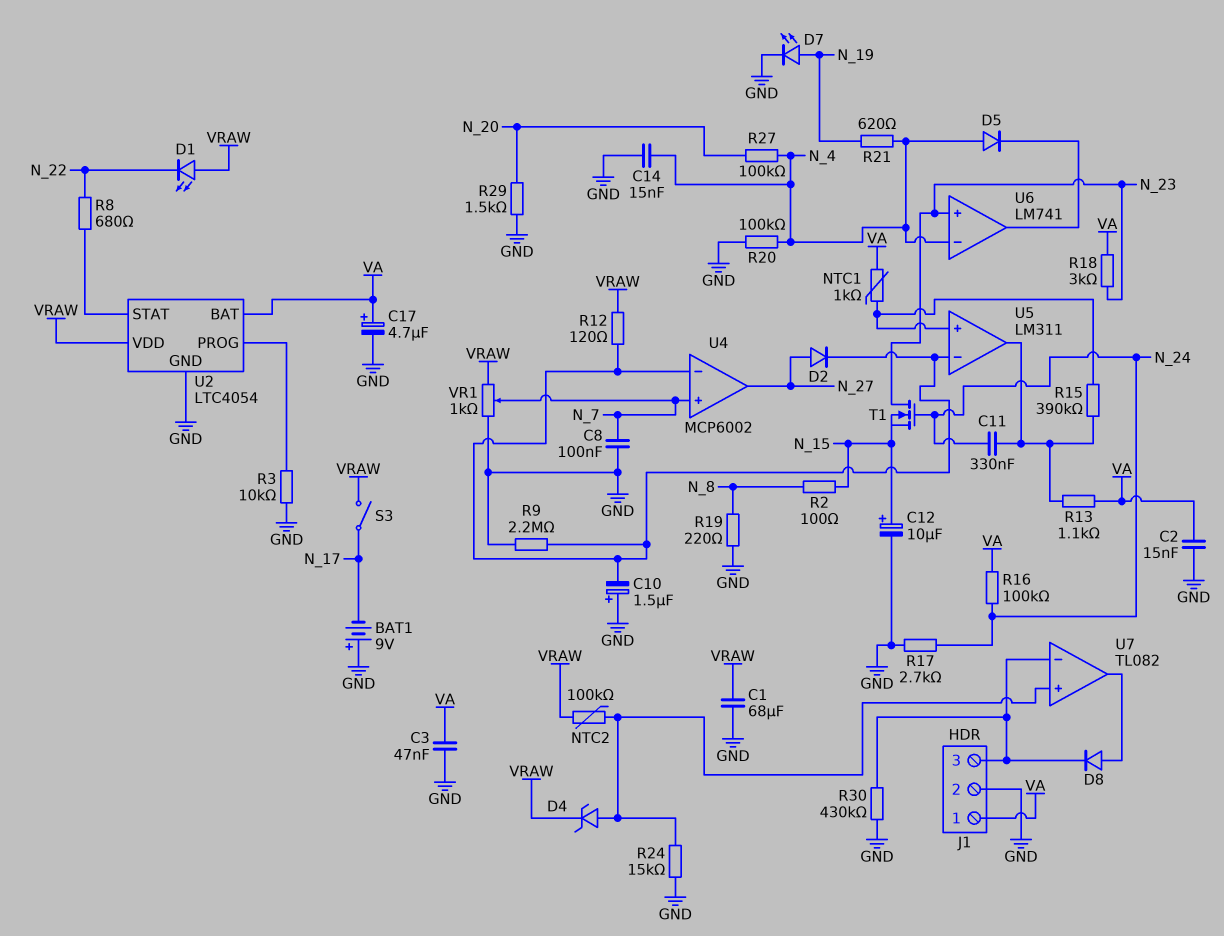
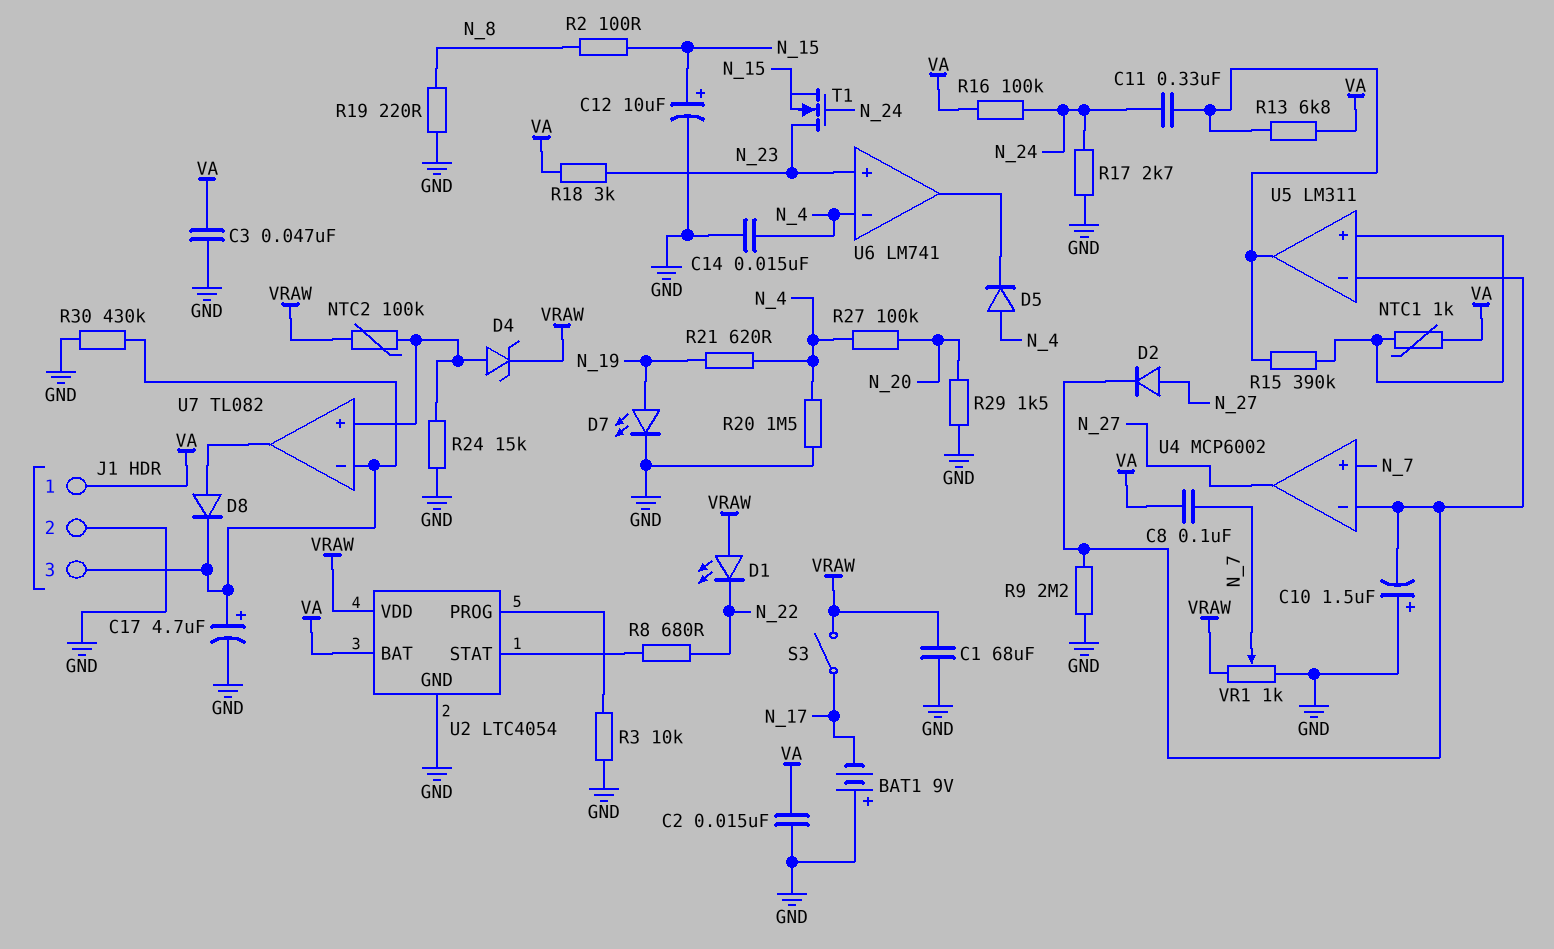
C8: 100nF (GND, N_7) -> 100nF (N_7, VA)
C17: 4.7uF (plus VA, minus GND) -> 4.7uF (plus J1/3, minus GND)
R12: 120 (U4/in-, VRAW) -> none
R13: 1.1k (U5/out, VA) -> 6.8k (U5/out, VA)
R20: 100k (GND, N_4) -> 1.5M (GND, N_4)

